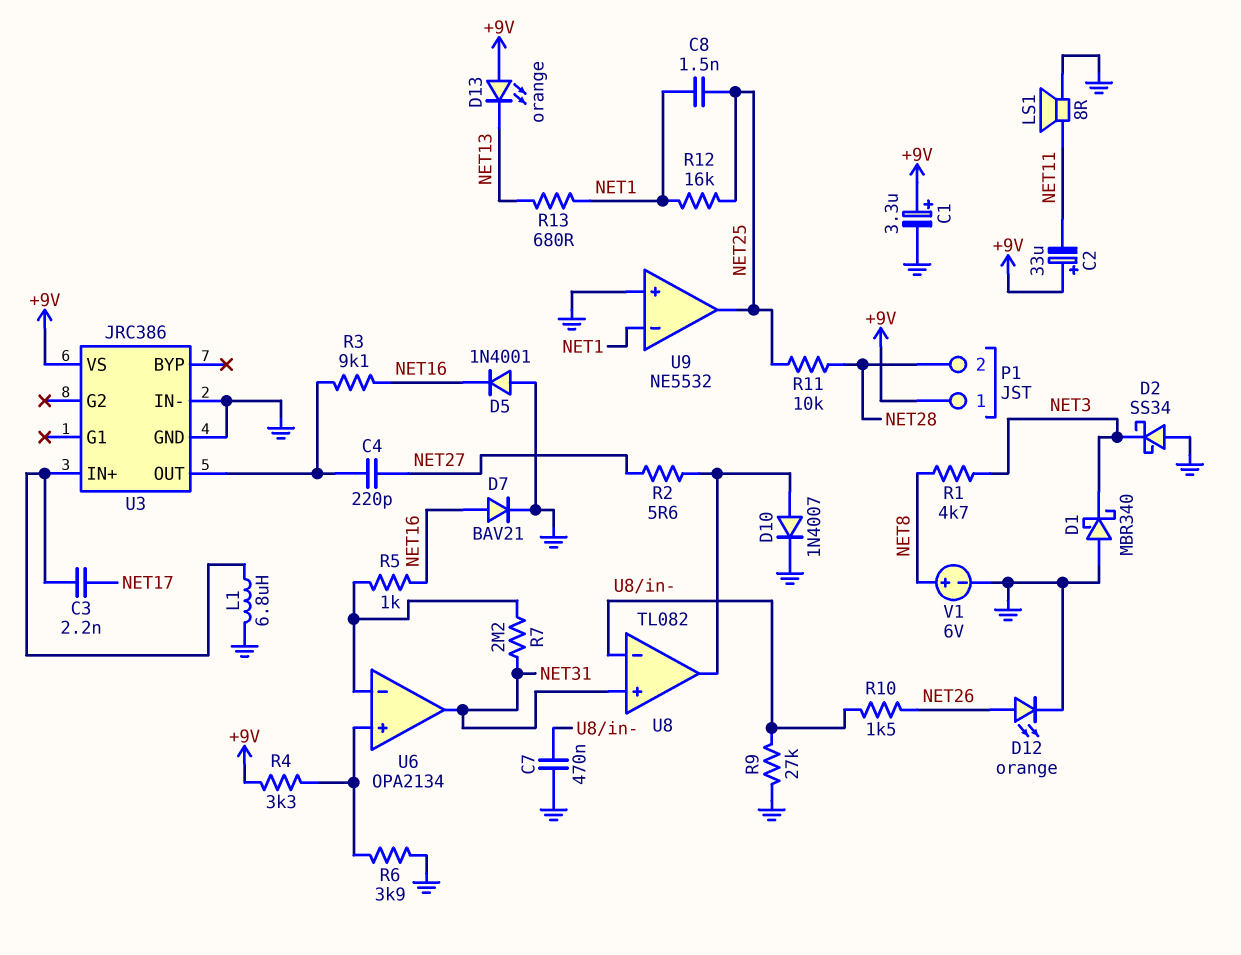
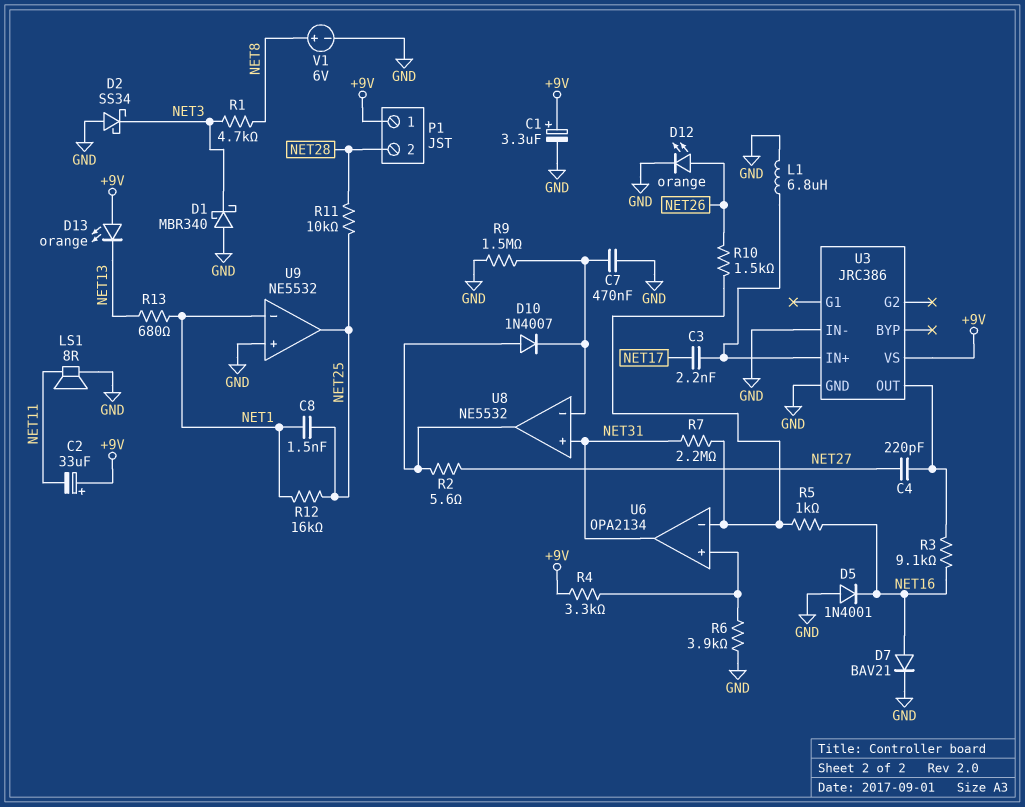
D10: diode 1N4007 (A U8/out, K GND) -> diode 1N4007 (A U8/out, K U8/in-)
R9: 27k (GND, U8/in-) -> 1.5M (GND, U8/in-)
R10: 1.5k (NET26, U8/in-) -> 1.5k (NET26, U6/in-)
U8: TL082 -> NE5532

